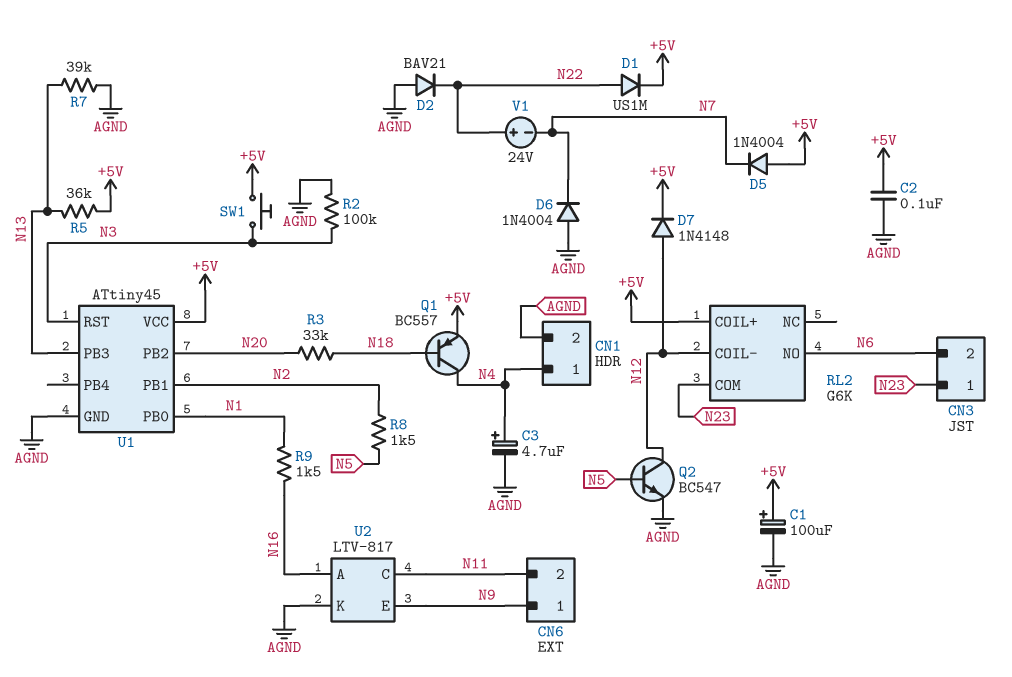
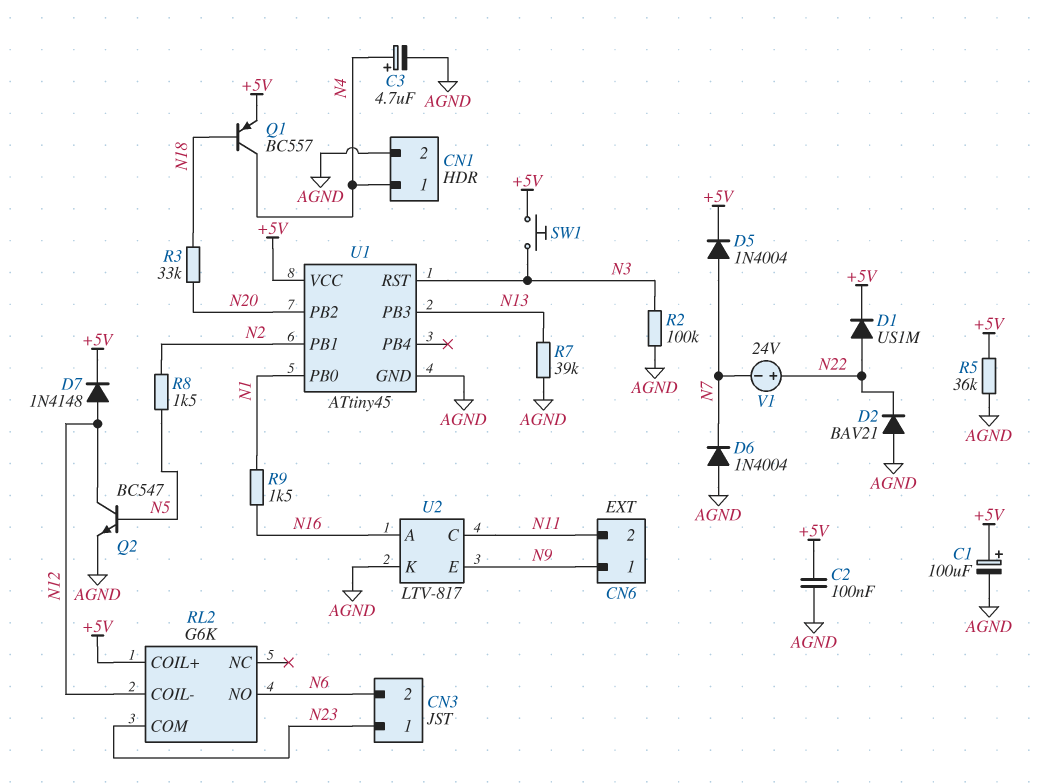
D5: diode 1N4004 (A +5V, K N7) -> diode 1N4004 (A N7, K +5V)
R5: 36k (+5V, N13) -> 36k (+5V, AGND)

